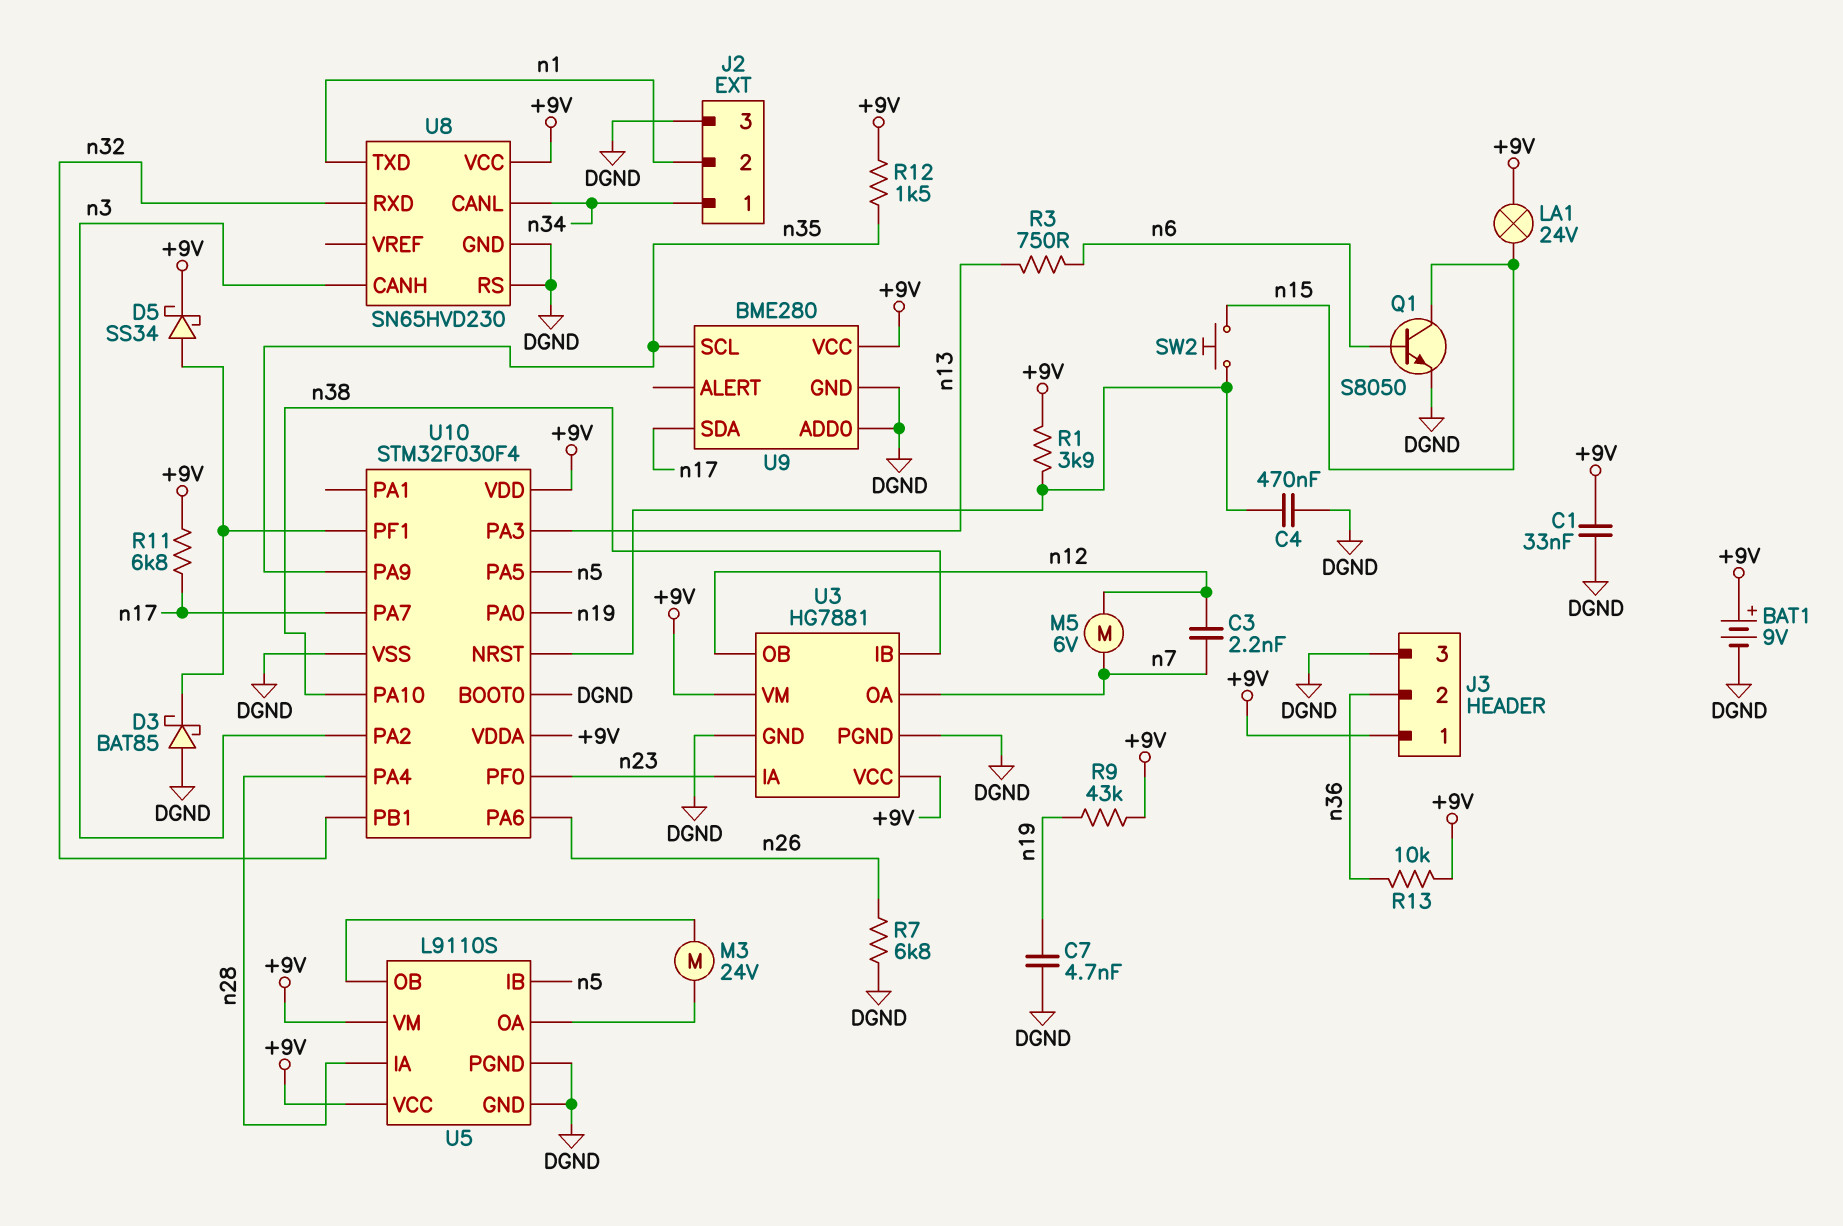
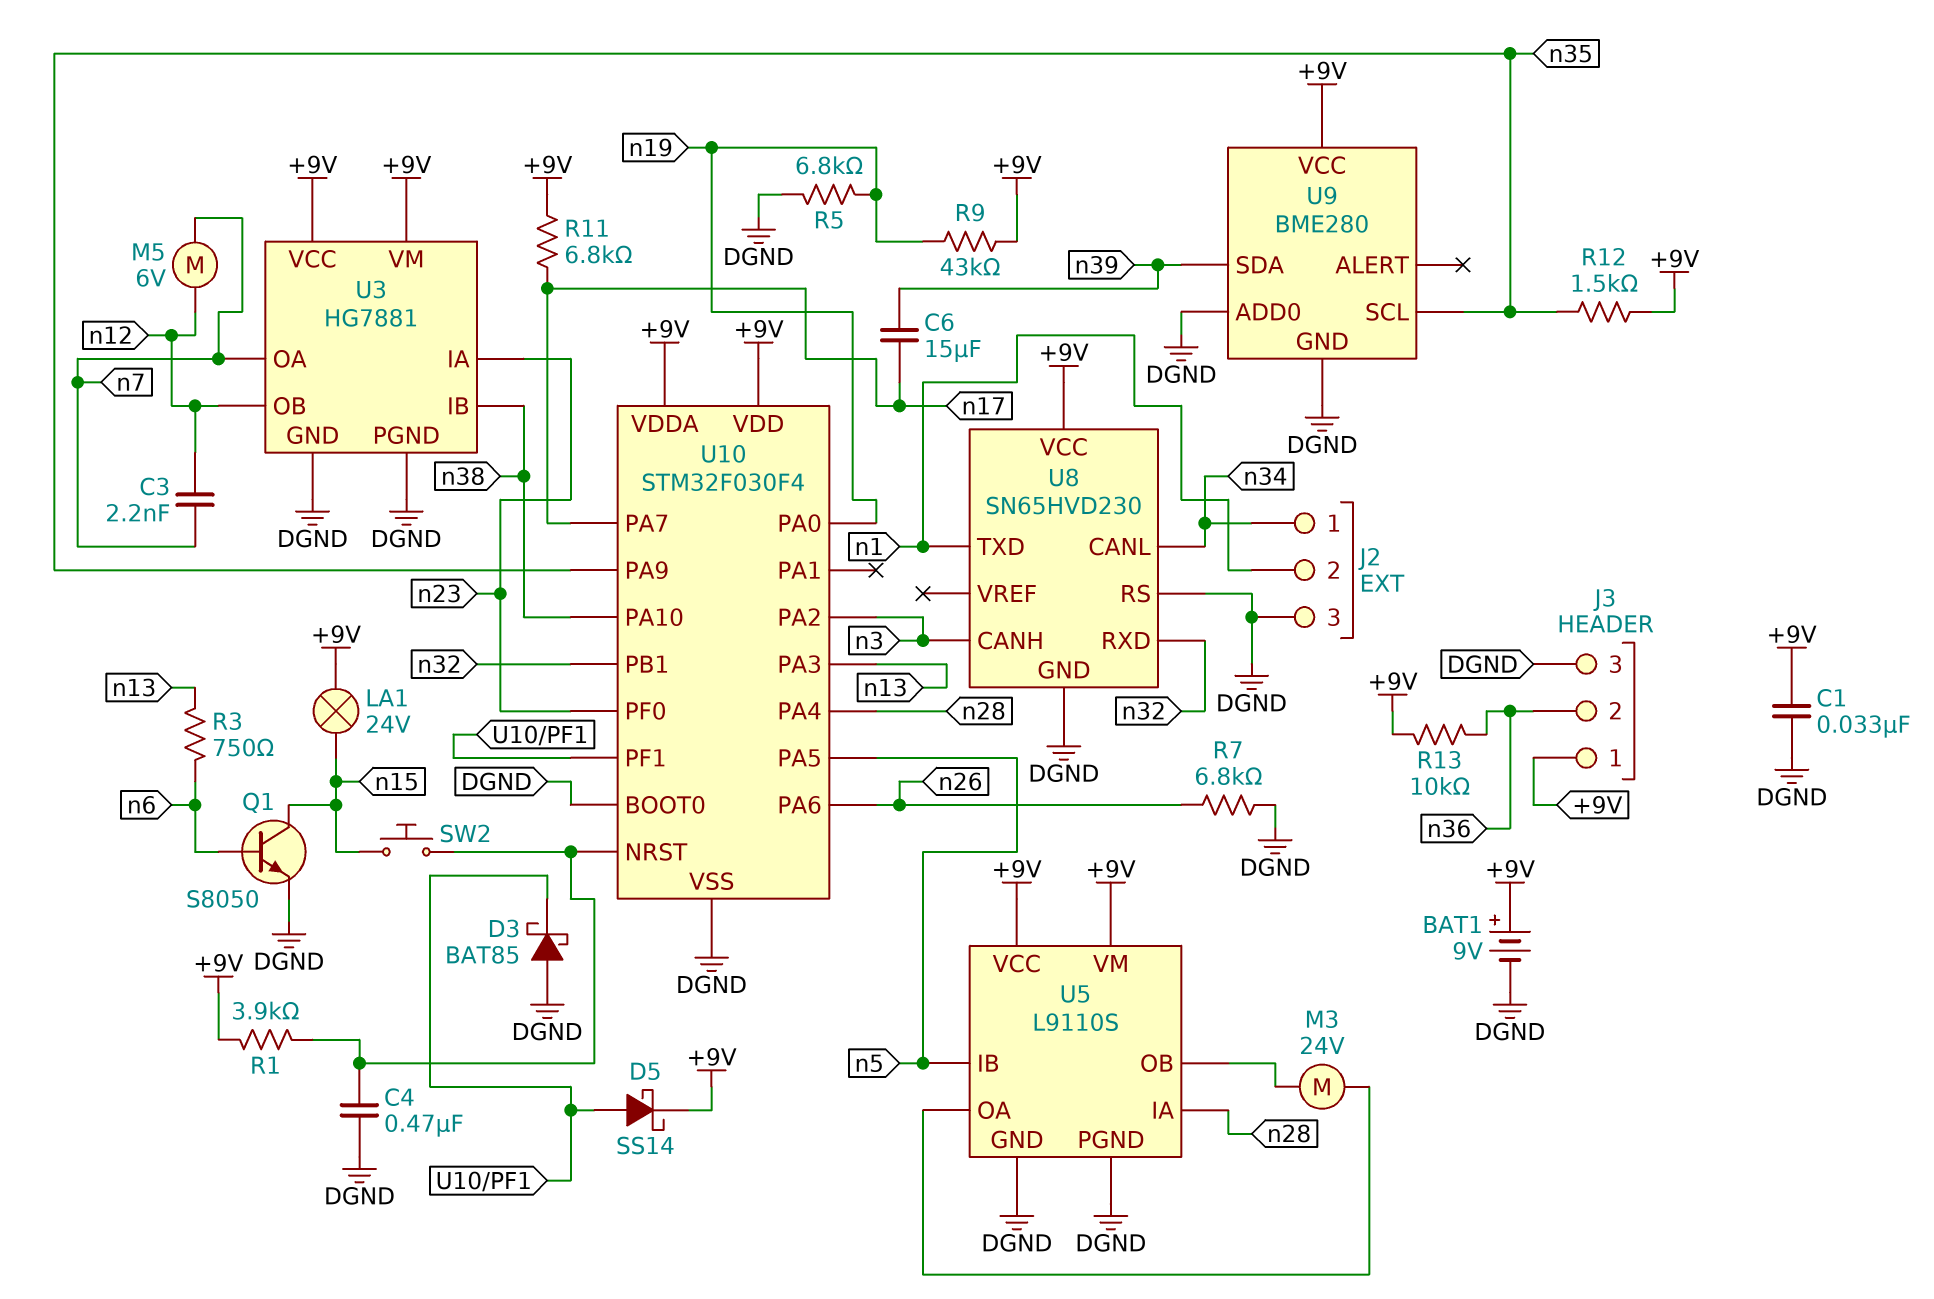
C6: none -> 15uF (n17, n39)
C7: 4.7nF (DGND, n19) -> none
D5: schottky SS34 (A U10/PF1, K +9V) -> schottky SS14 (A U10/PF1, K +9V)
R5: none -> 6.8k (DGND, n19)
U9 pin SDA: n17 -> n39

